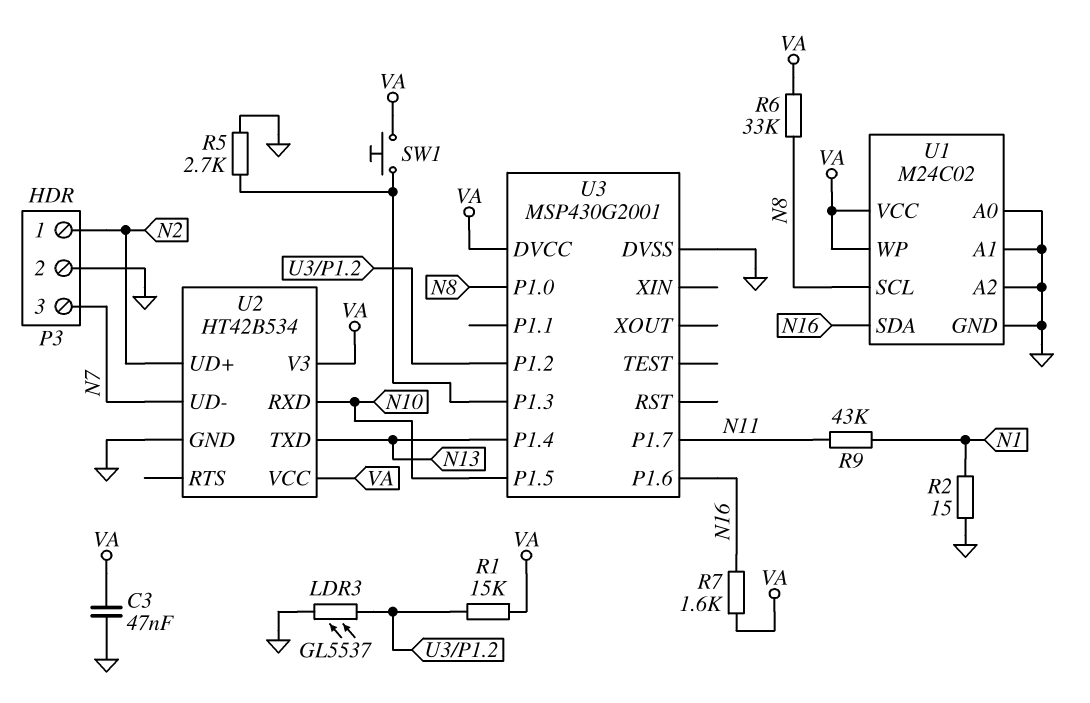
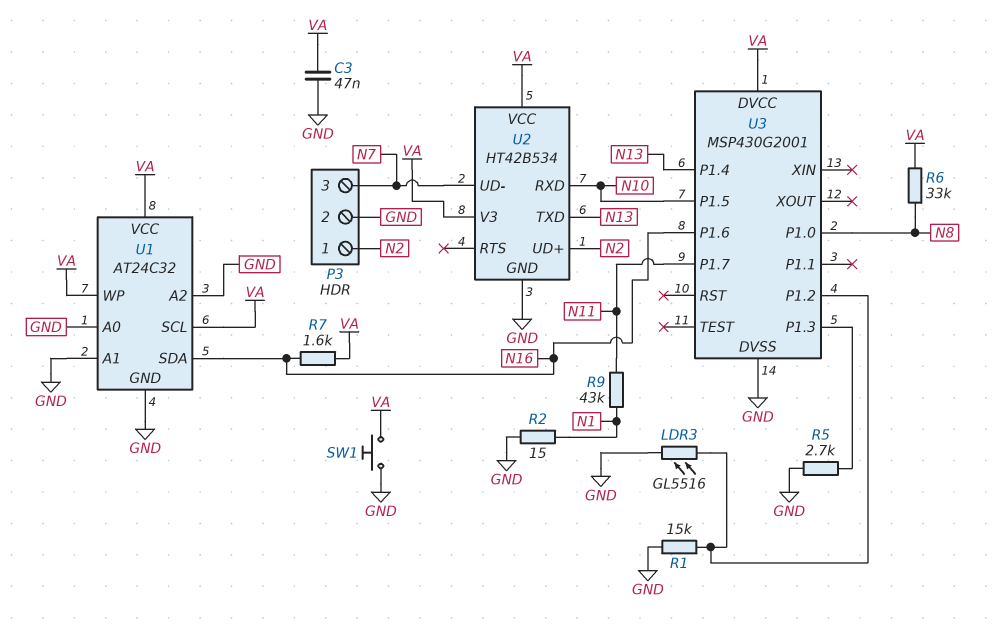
LDR3: GL5537 (GND, U3/P1.2) -> GL5516 (GND, U3/P1.2)
R1: 15k (U3/P1.2, VA) -> 15k (GND, U3/P1.2)
SW1: button (U3/P1.3, VA) -> button (GND, VA)
U1: M24C02 -> AT24C32
U1 pin SCL: N8 -> VA

